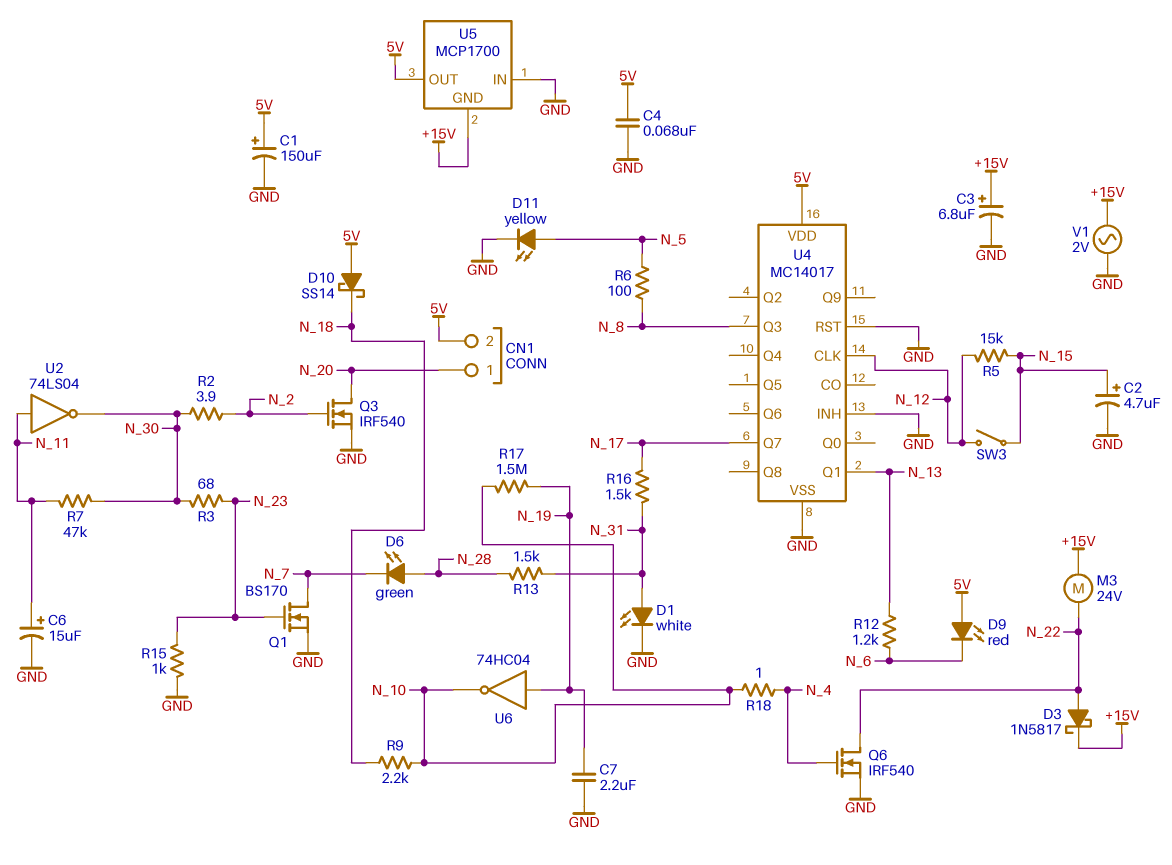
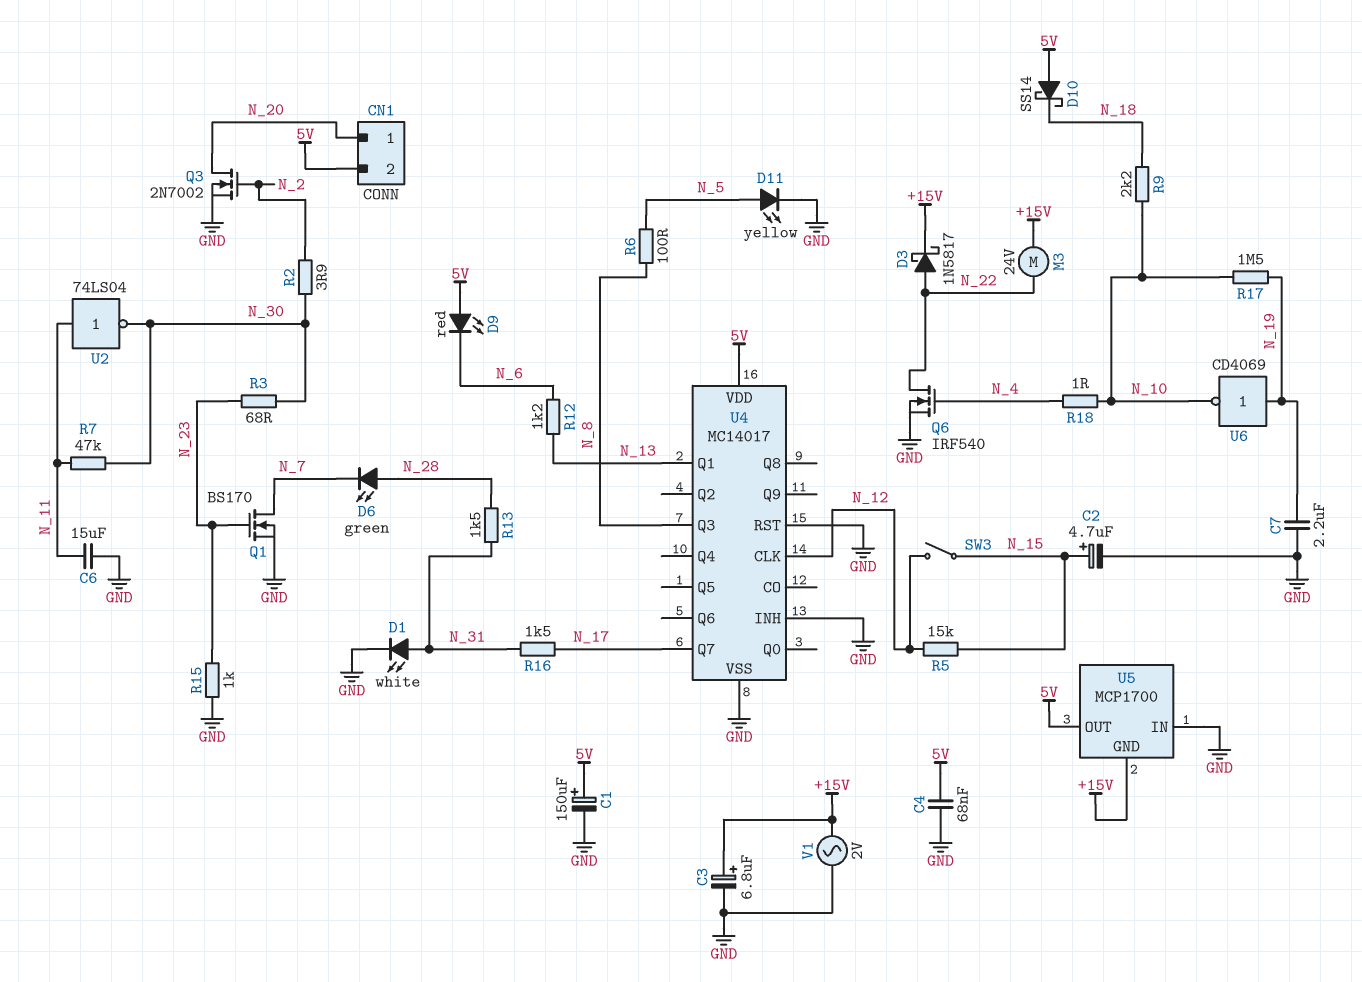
C6: 15uF (plus N_11, minus GND) -> 15uF (GND, N_11)
Q3: NMOS IRF540 (G N_2, D N_20, S GND) -> NMOS 2N7002 (G N_2, D N_20, S GND)
U6: NOT 74HC04 (in N_19, out N_10) -> NOT CD4069 (in N_19, out N_10)

